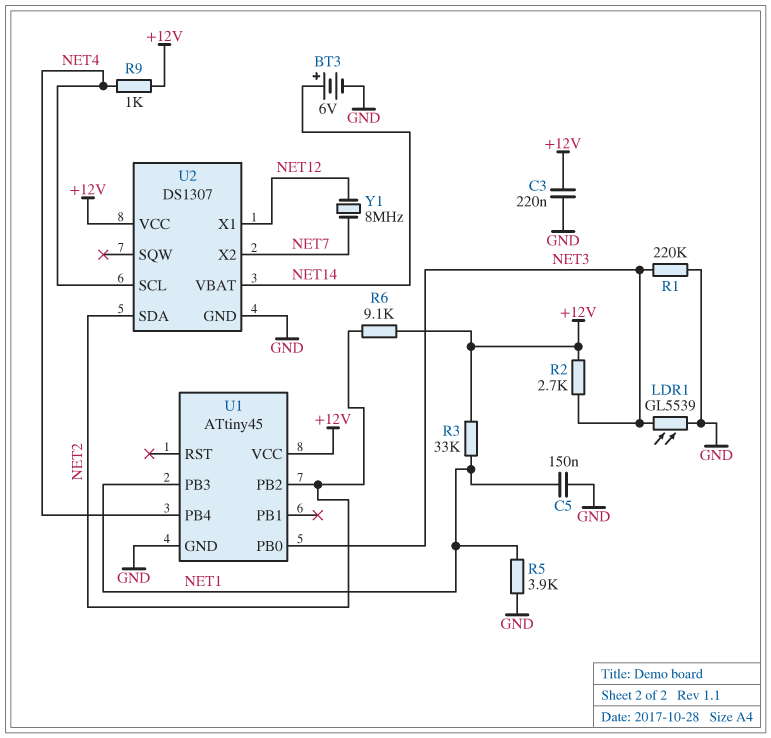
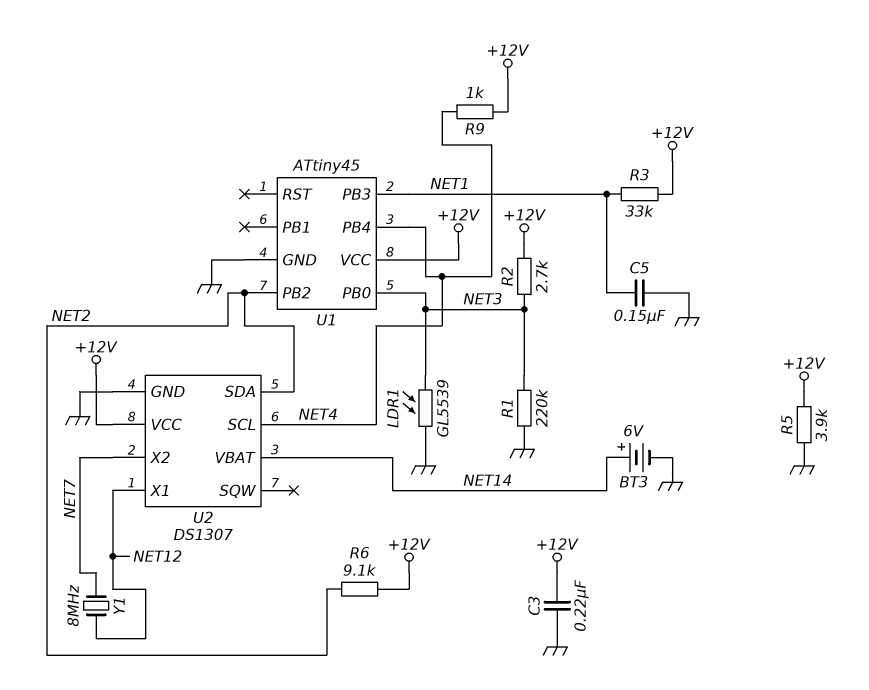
R5: 3.9k (GND, NET1) -> 3.9k (+12V, GND)

